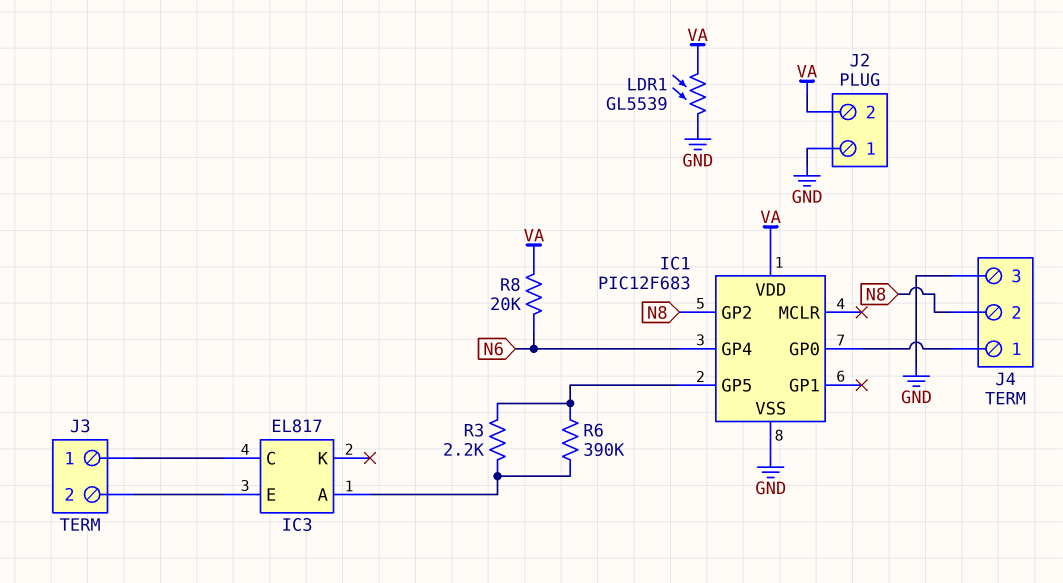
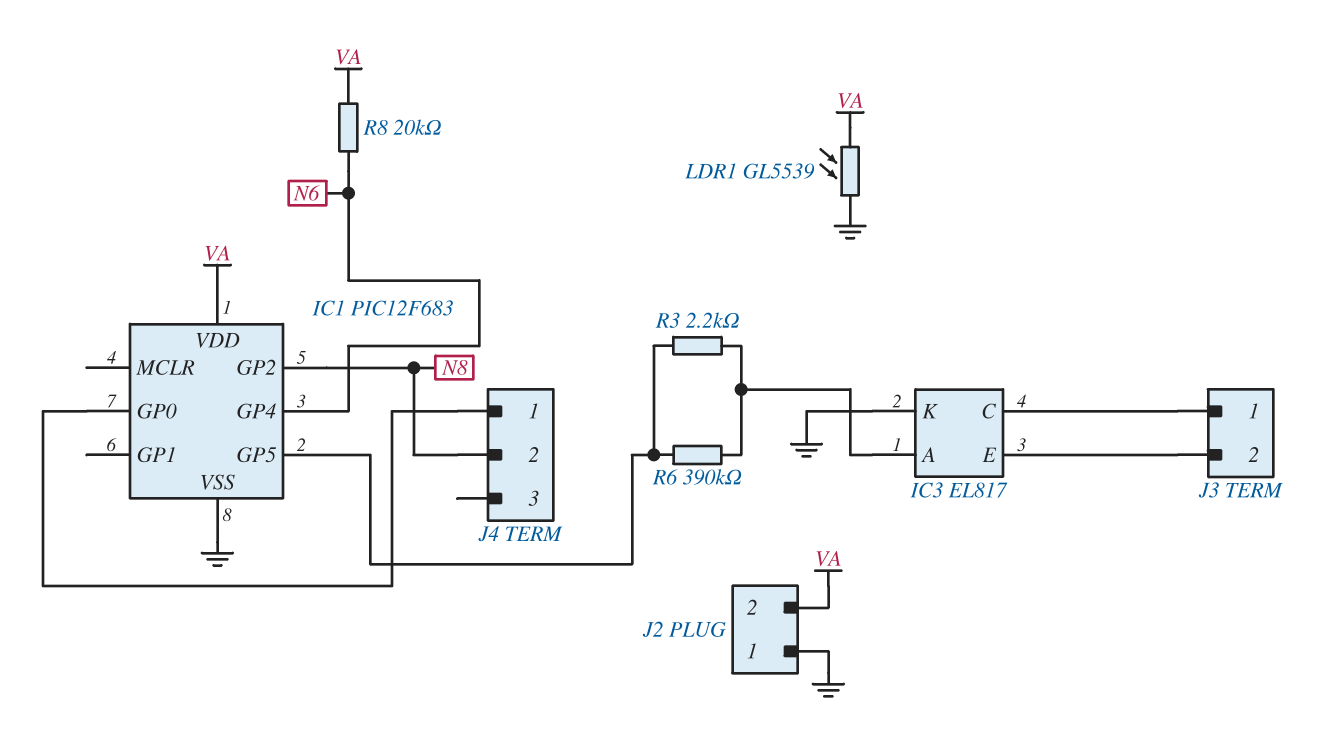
IC3 pin K: none -> GND
J4 pin 3: GND -> none

